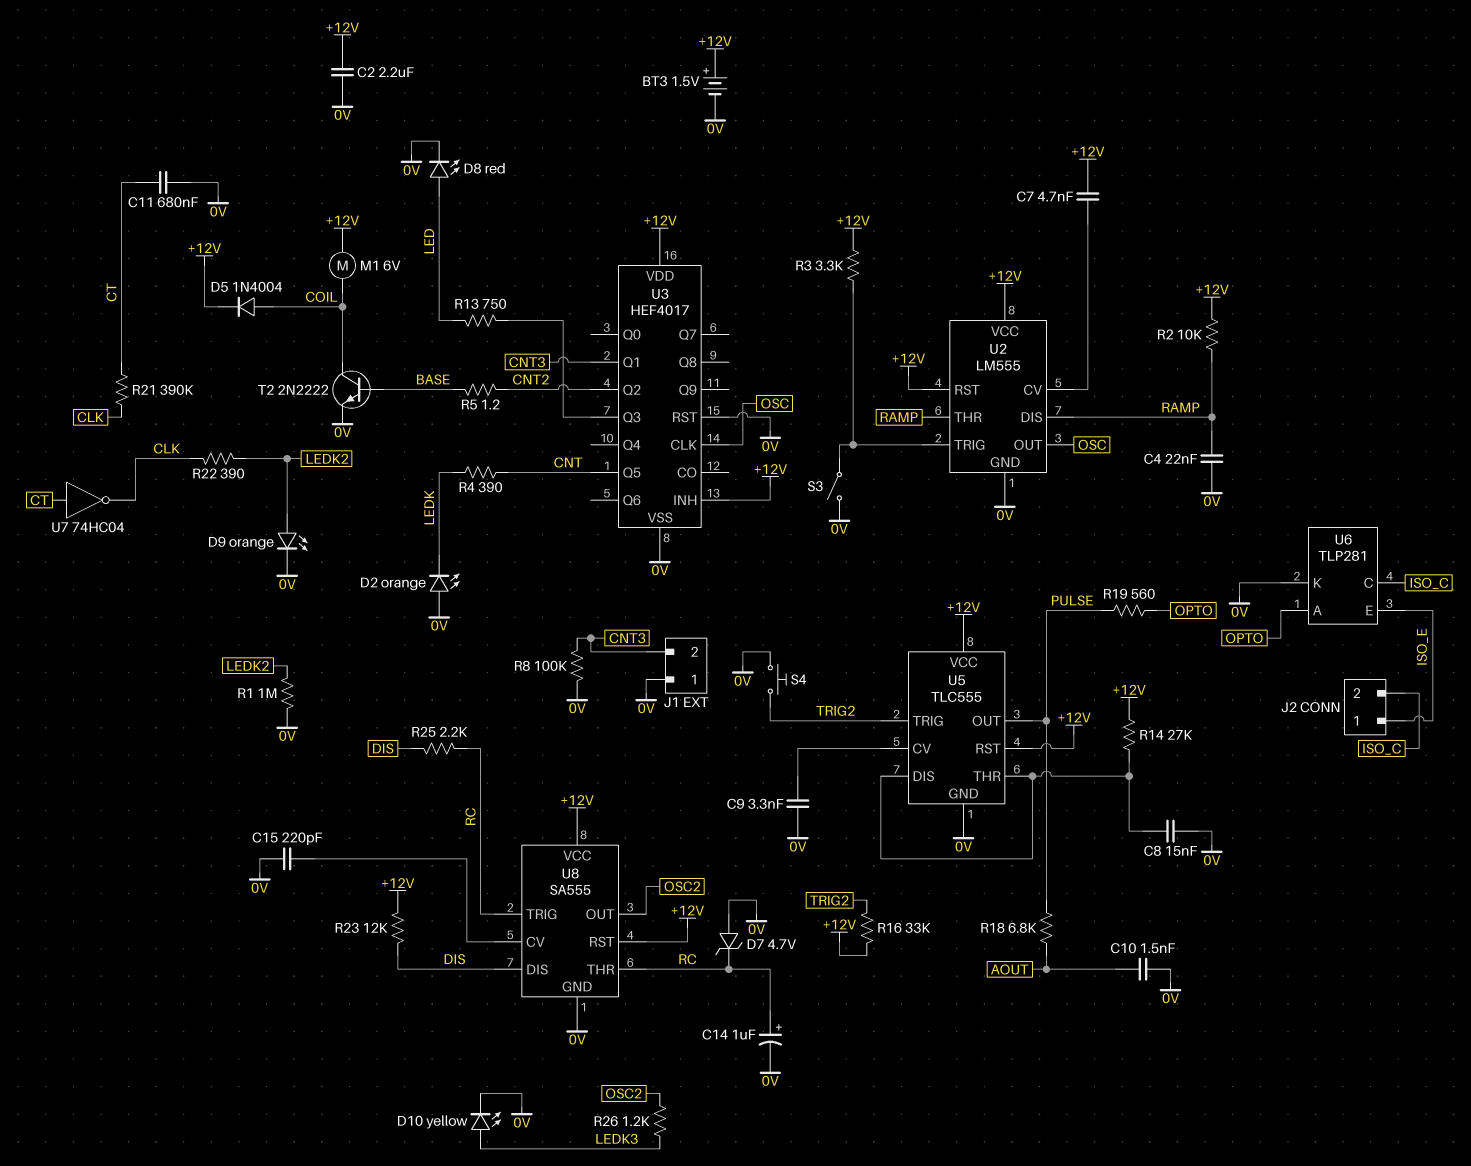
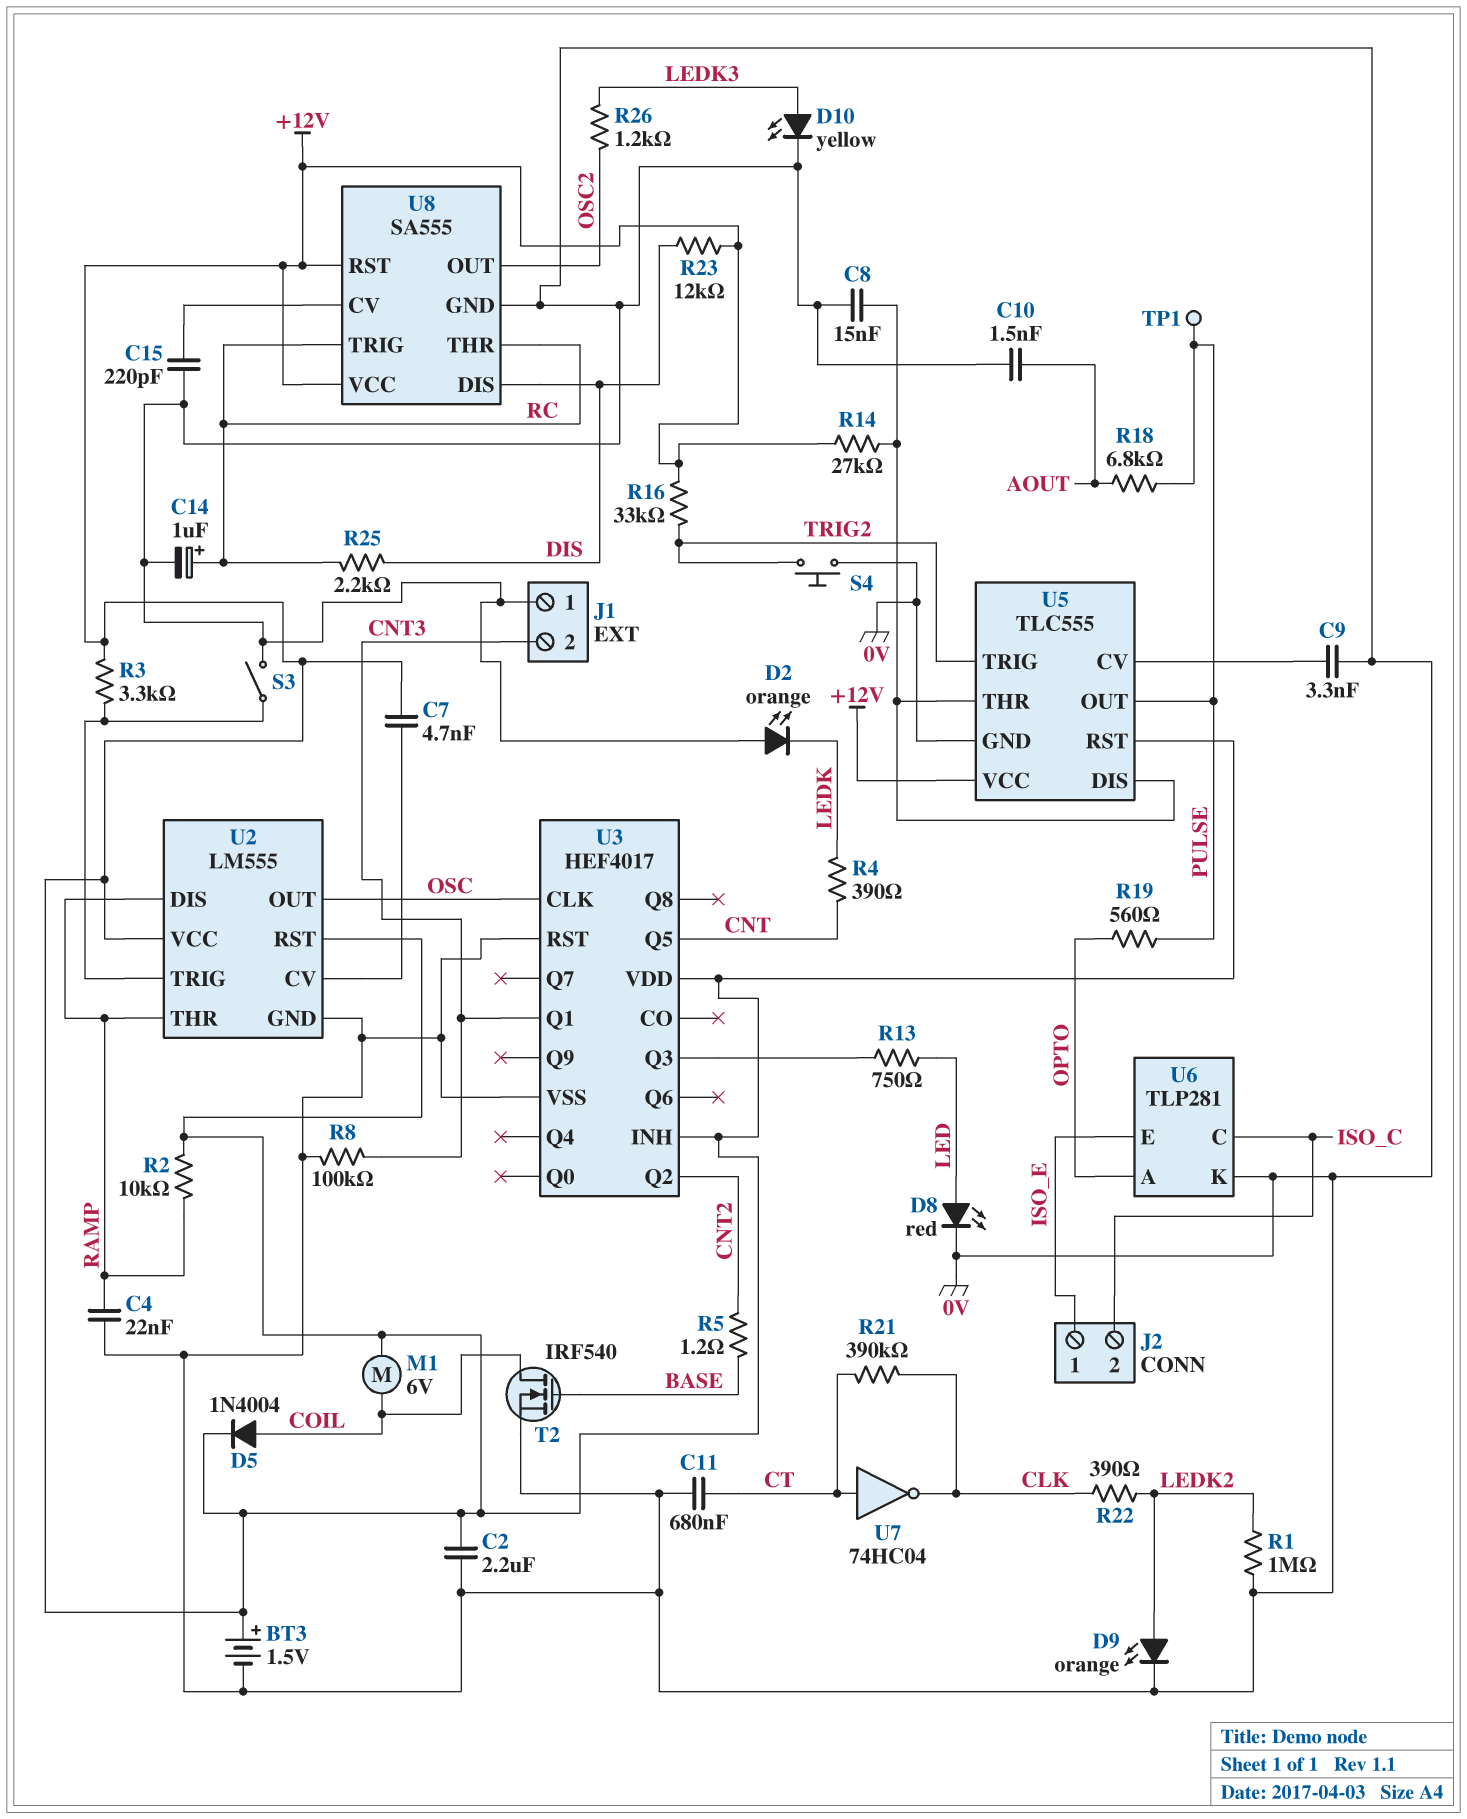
D7: zener 4.7V (A 0V, K RC) -> none
T2: NPN 2N2222 (B BASE, C COIL, E 0V) -> NMOS IRF540 (G BASE, D COIL, S 0V)
TP1: none -> test point (PULSE)

